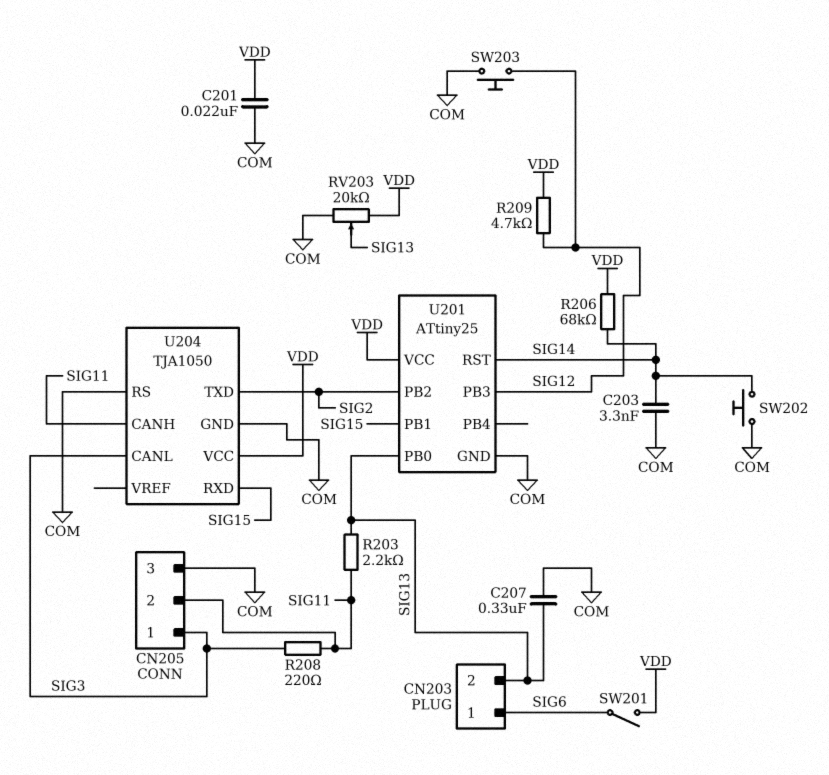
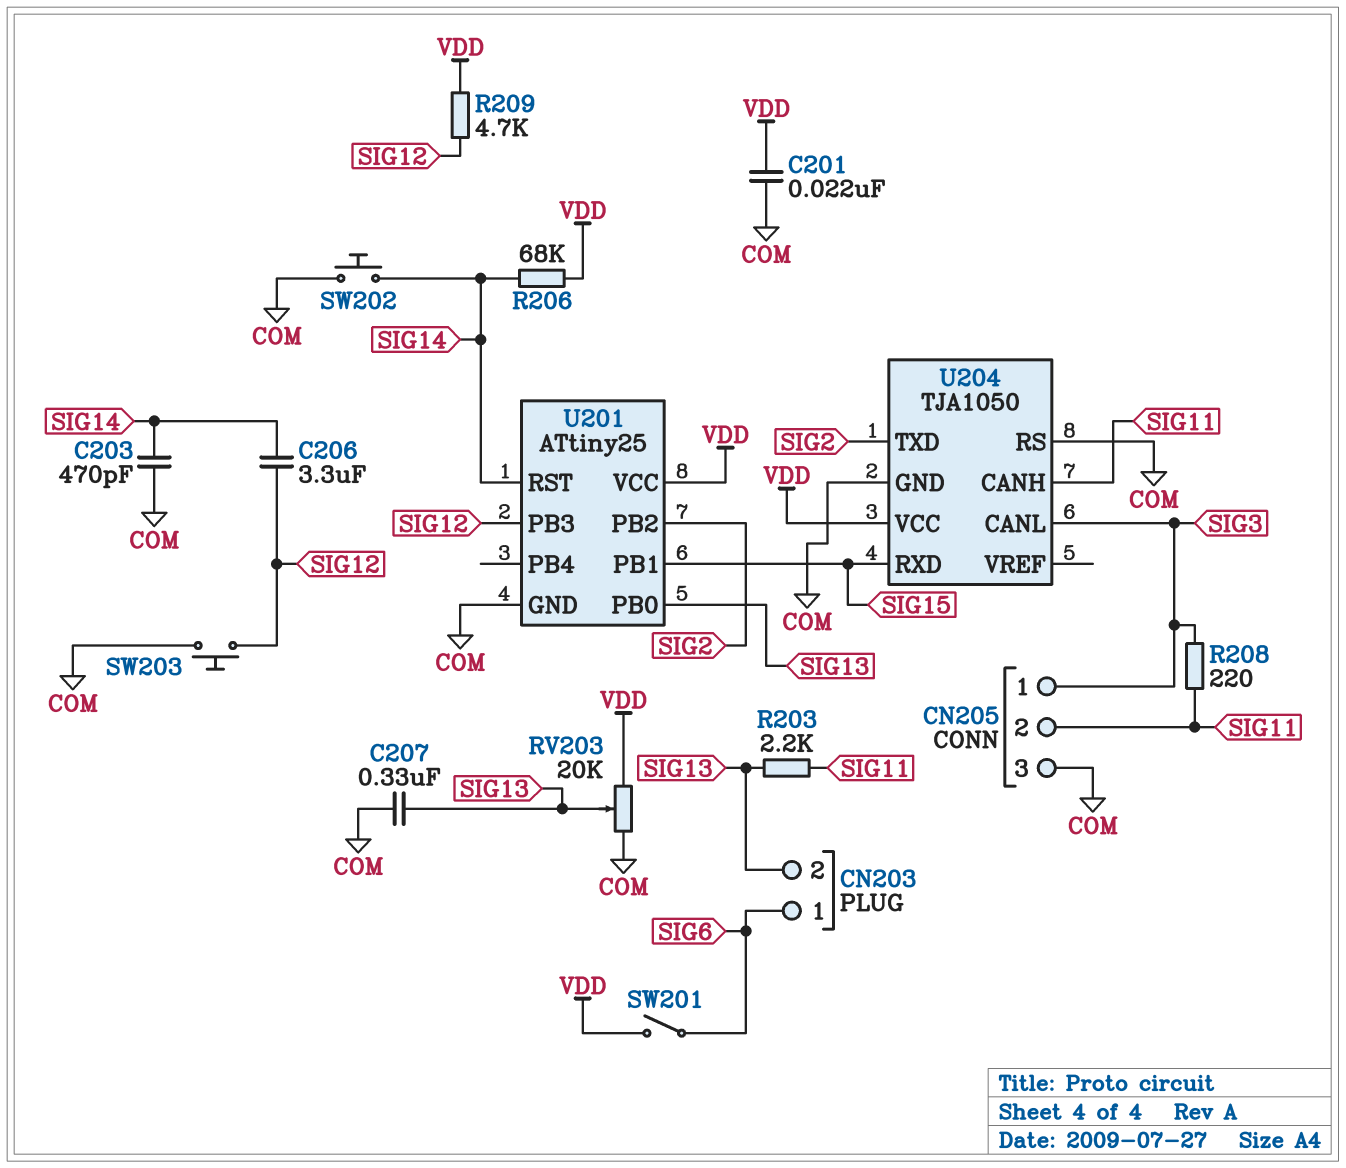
C203: 3.3nF (COM, SIG14) -> 470pF (COM, SIG14)
C206: none -> 3.3uF (SIG12, SIG14)

